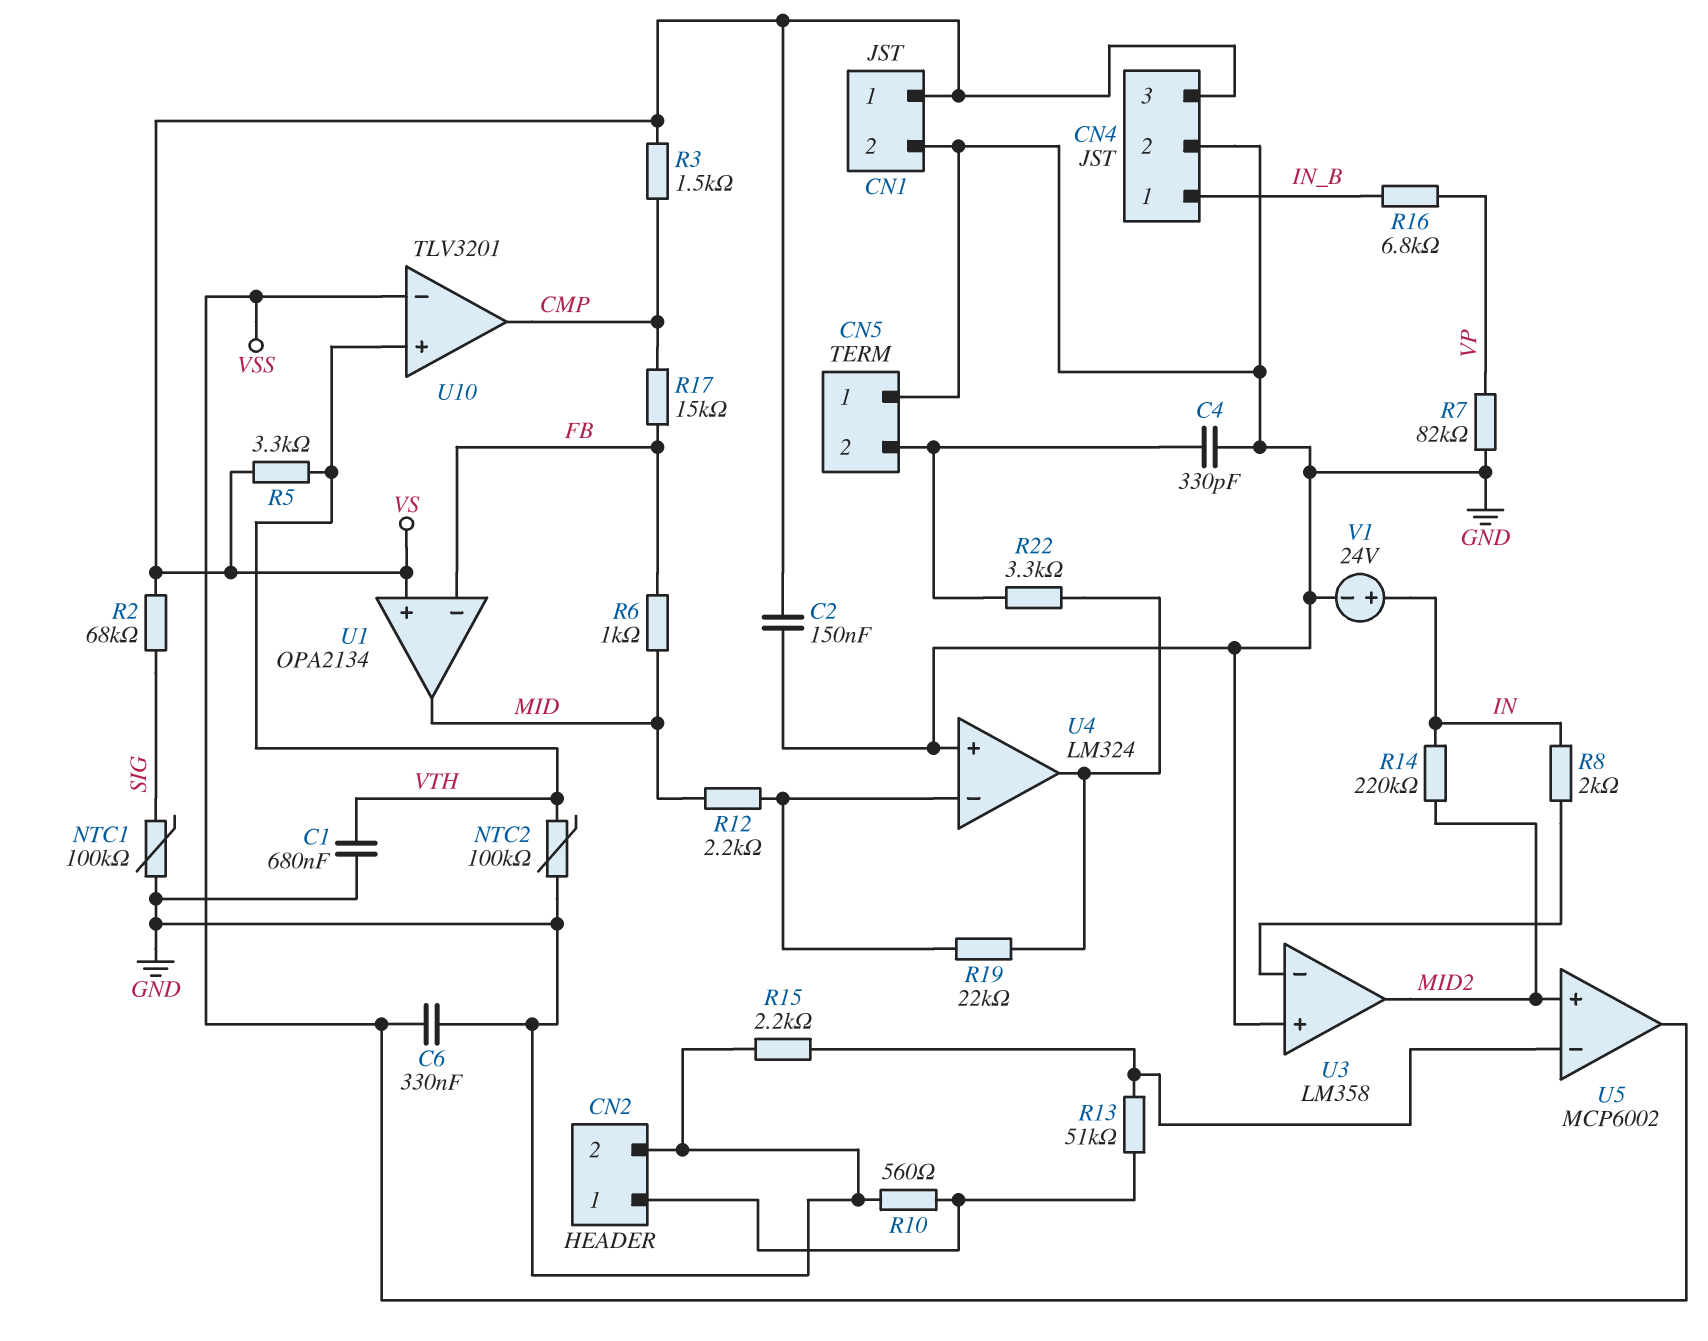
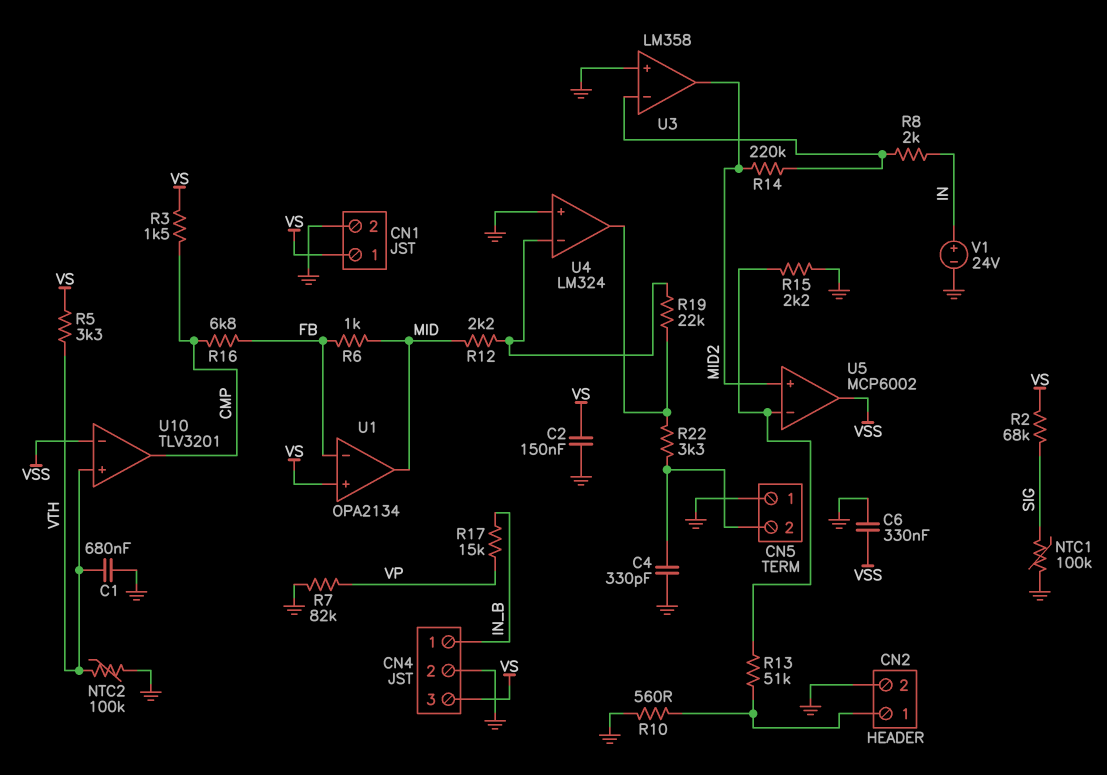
R14: 220k (IN, MID2) -> 220k (MID2, U3/in-)
R16: 6.8k (IN_B, VP) -> 6.8k (CMP, FB)
R17: 15k (CMP, FB) -> 15k (IN_B, VP)

